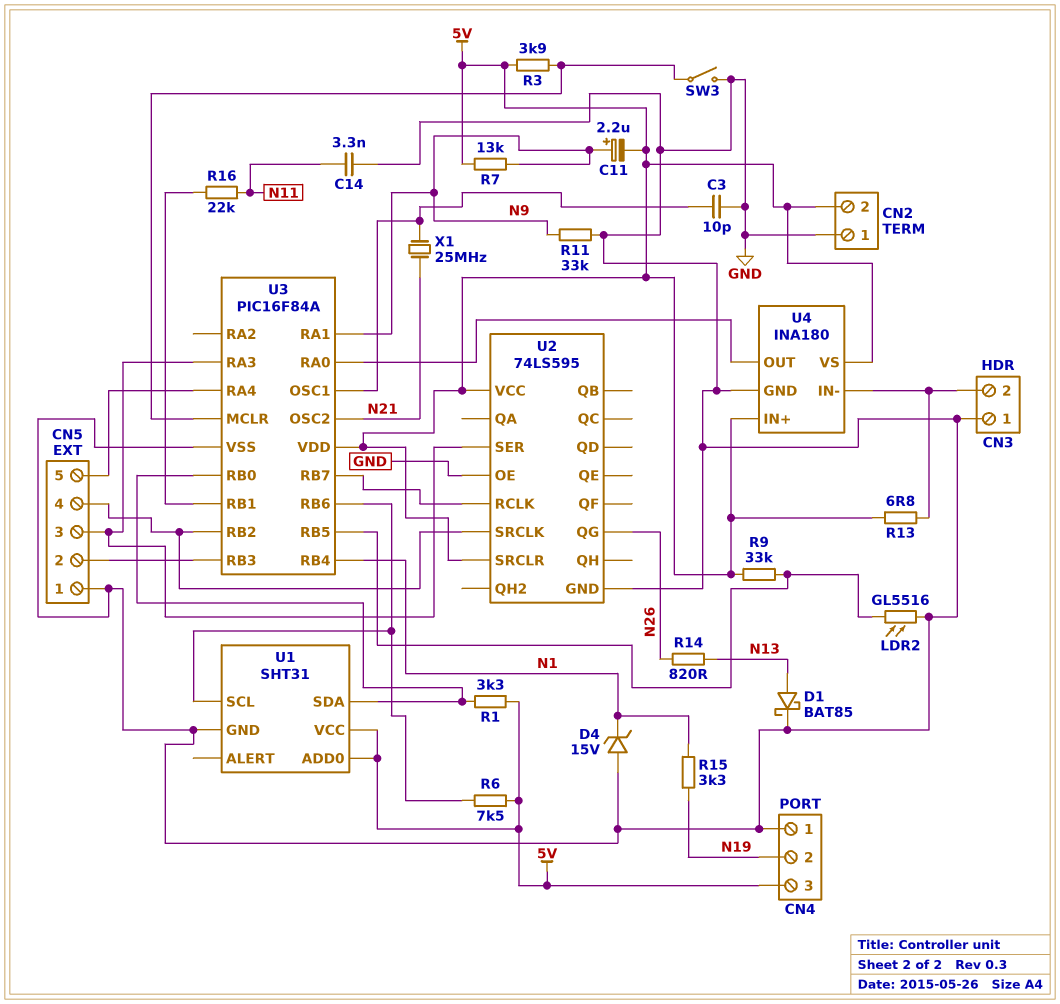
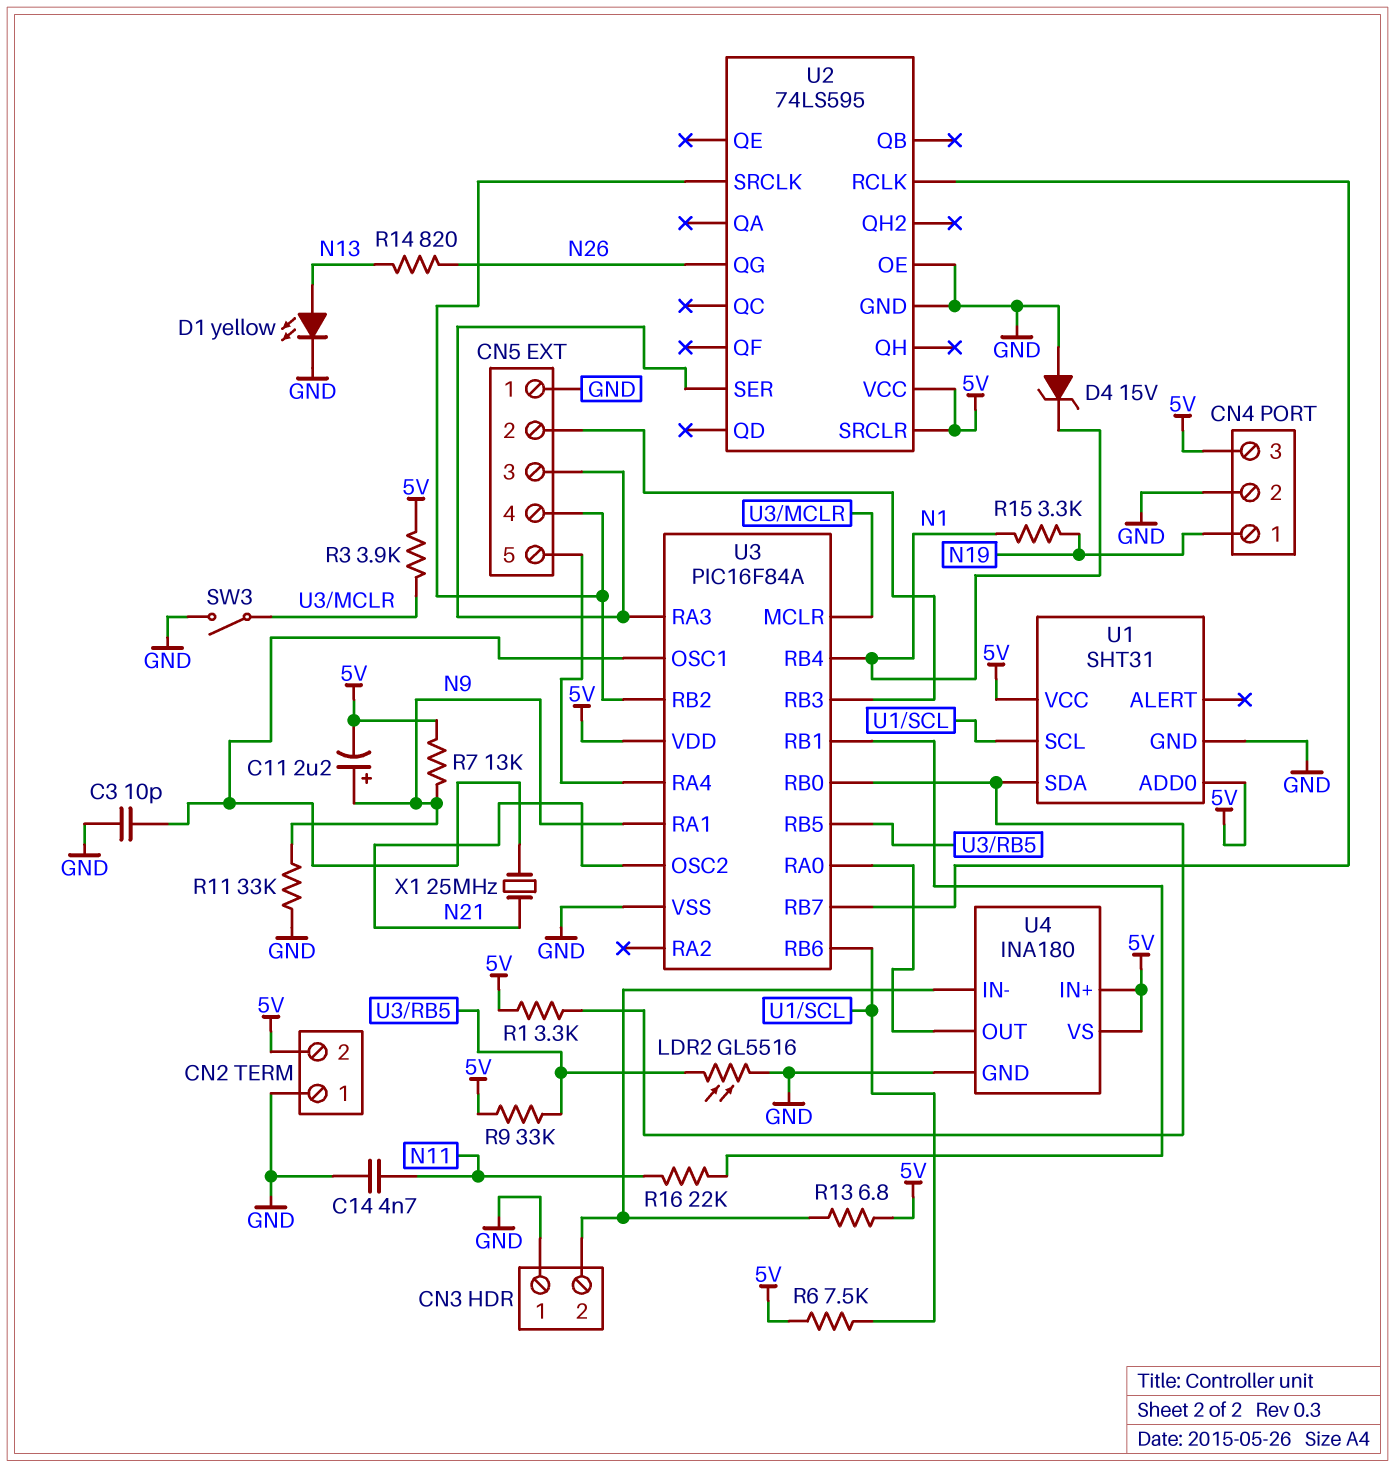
C14: 3.3nF (GND, N11) -> 4.7nF (GND, N11)
CN4 pin 1: GND -> N19
CN4 pin 2: N19 -> GND
D1: schottky BAT85 (A N13, K GND) -> LED yellow (A N13, K GND)

